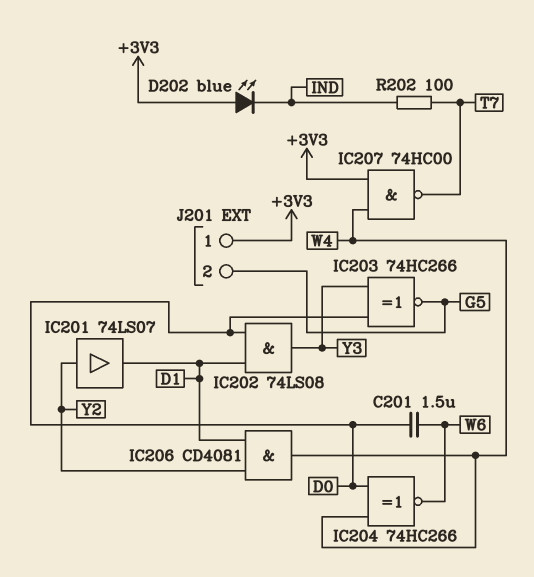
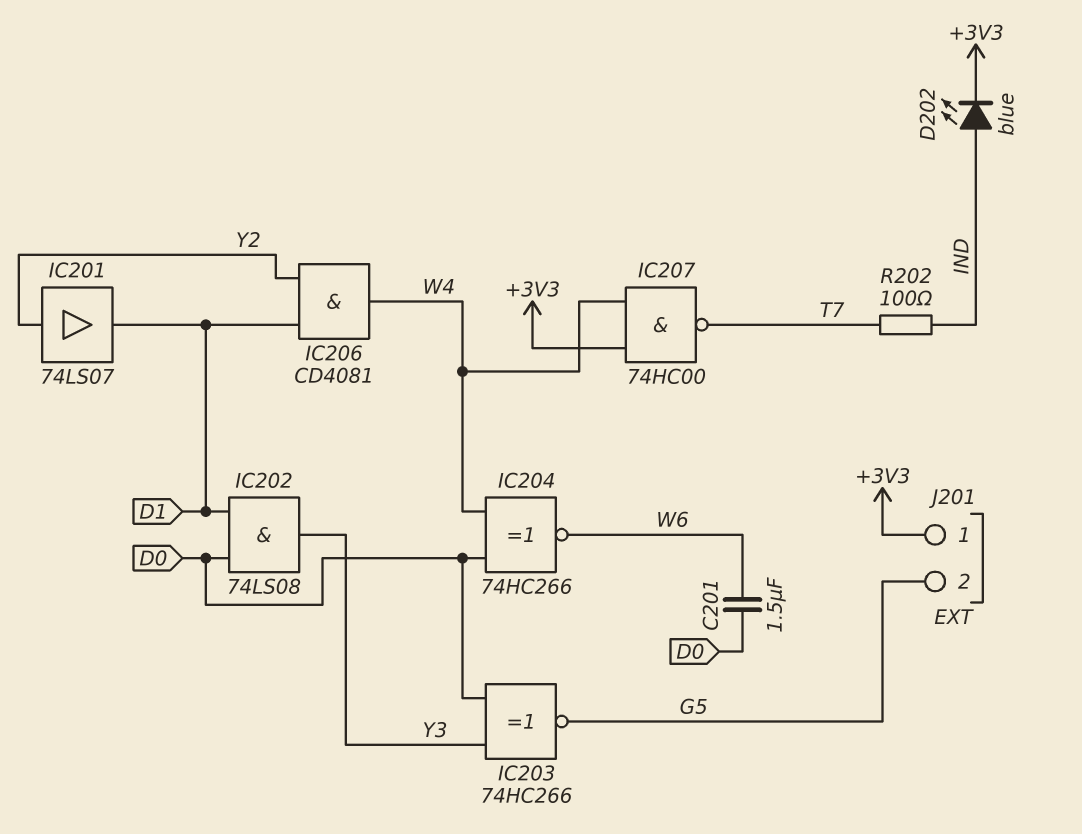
D202: LED blue (A +3V3, K IND) -> LED blue (A IND, K +3V3)

